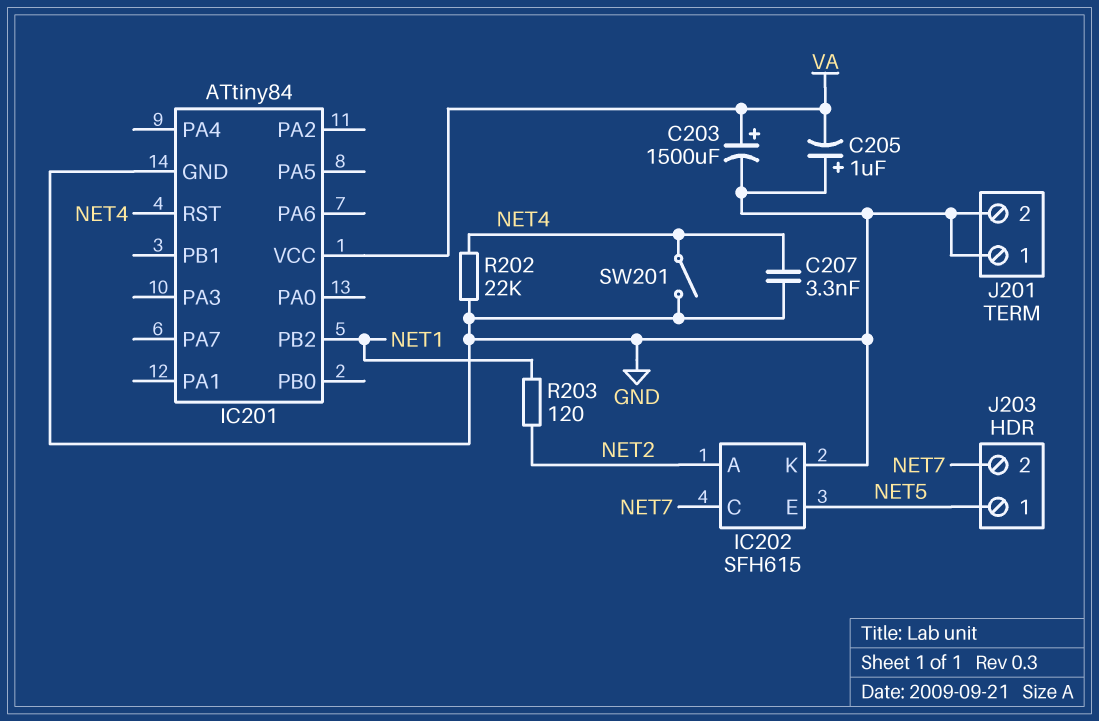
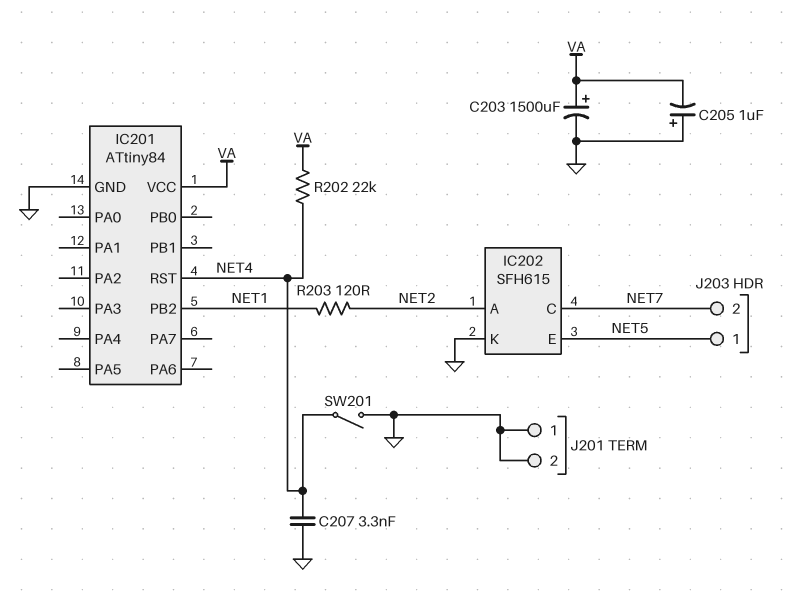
R202: 22k (GND, NET4) -> 22k (NET4, VA)

